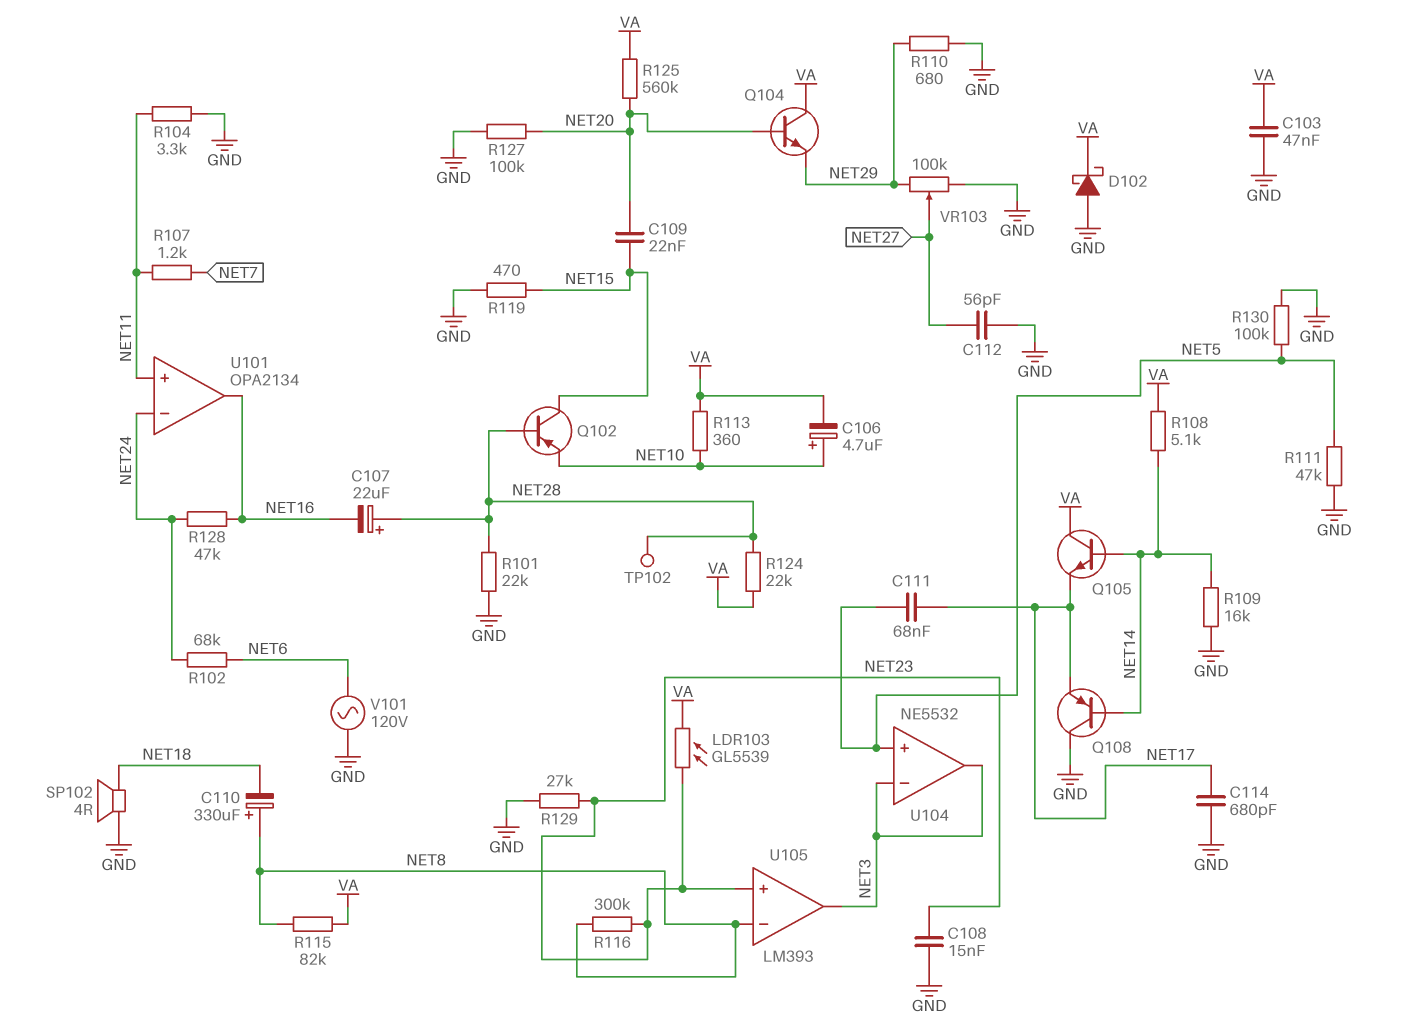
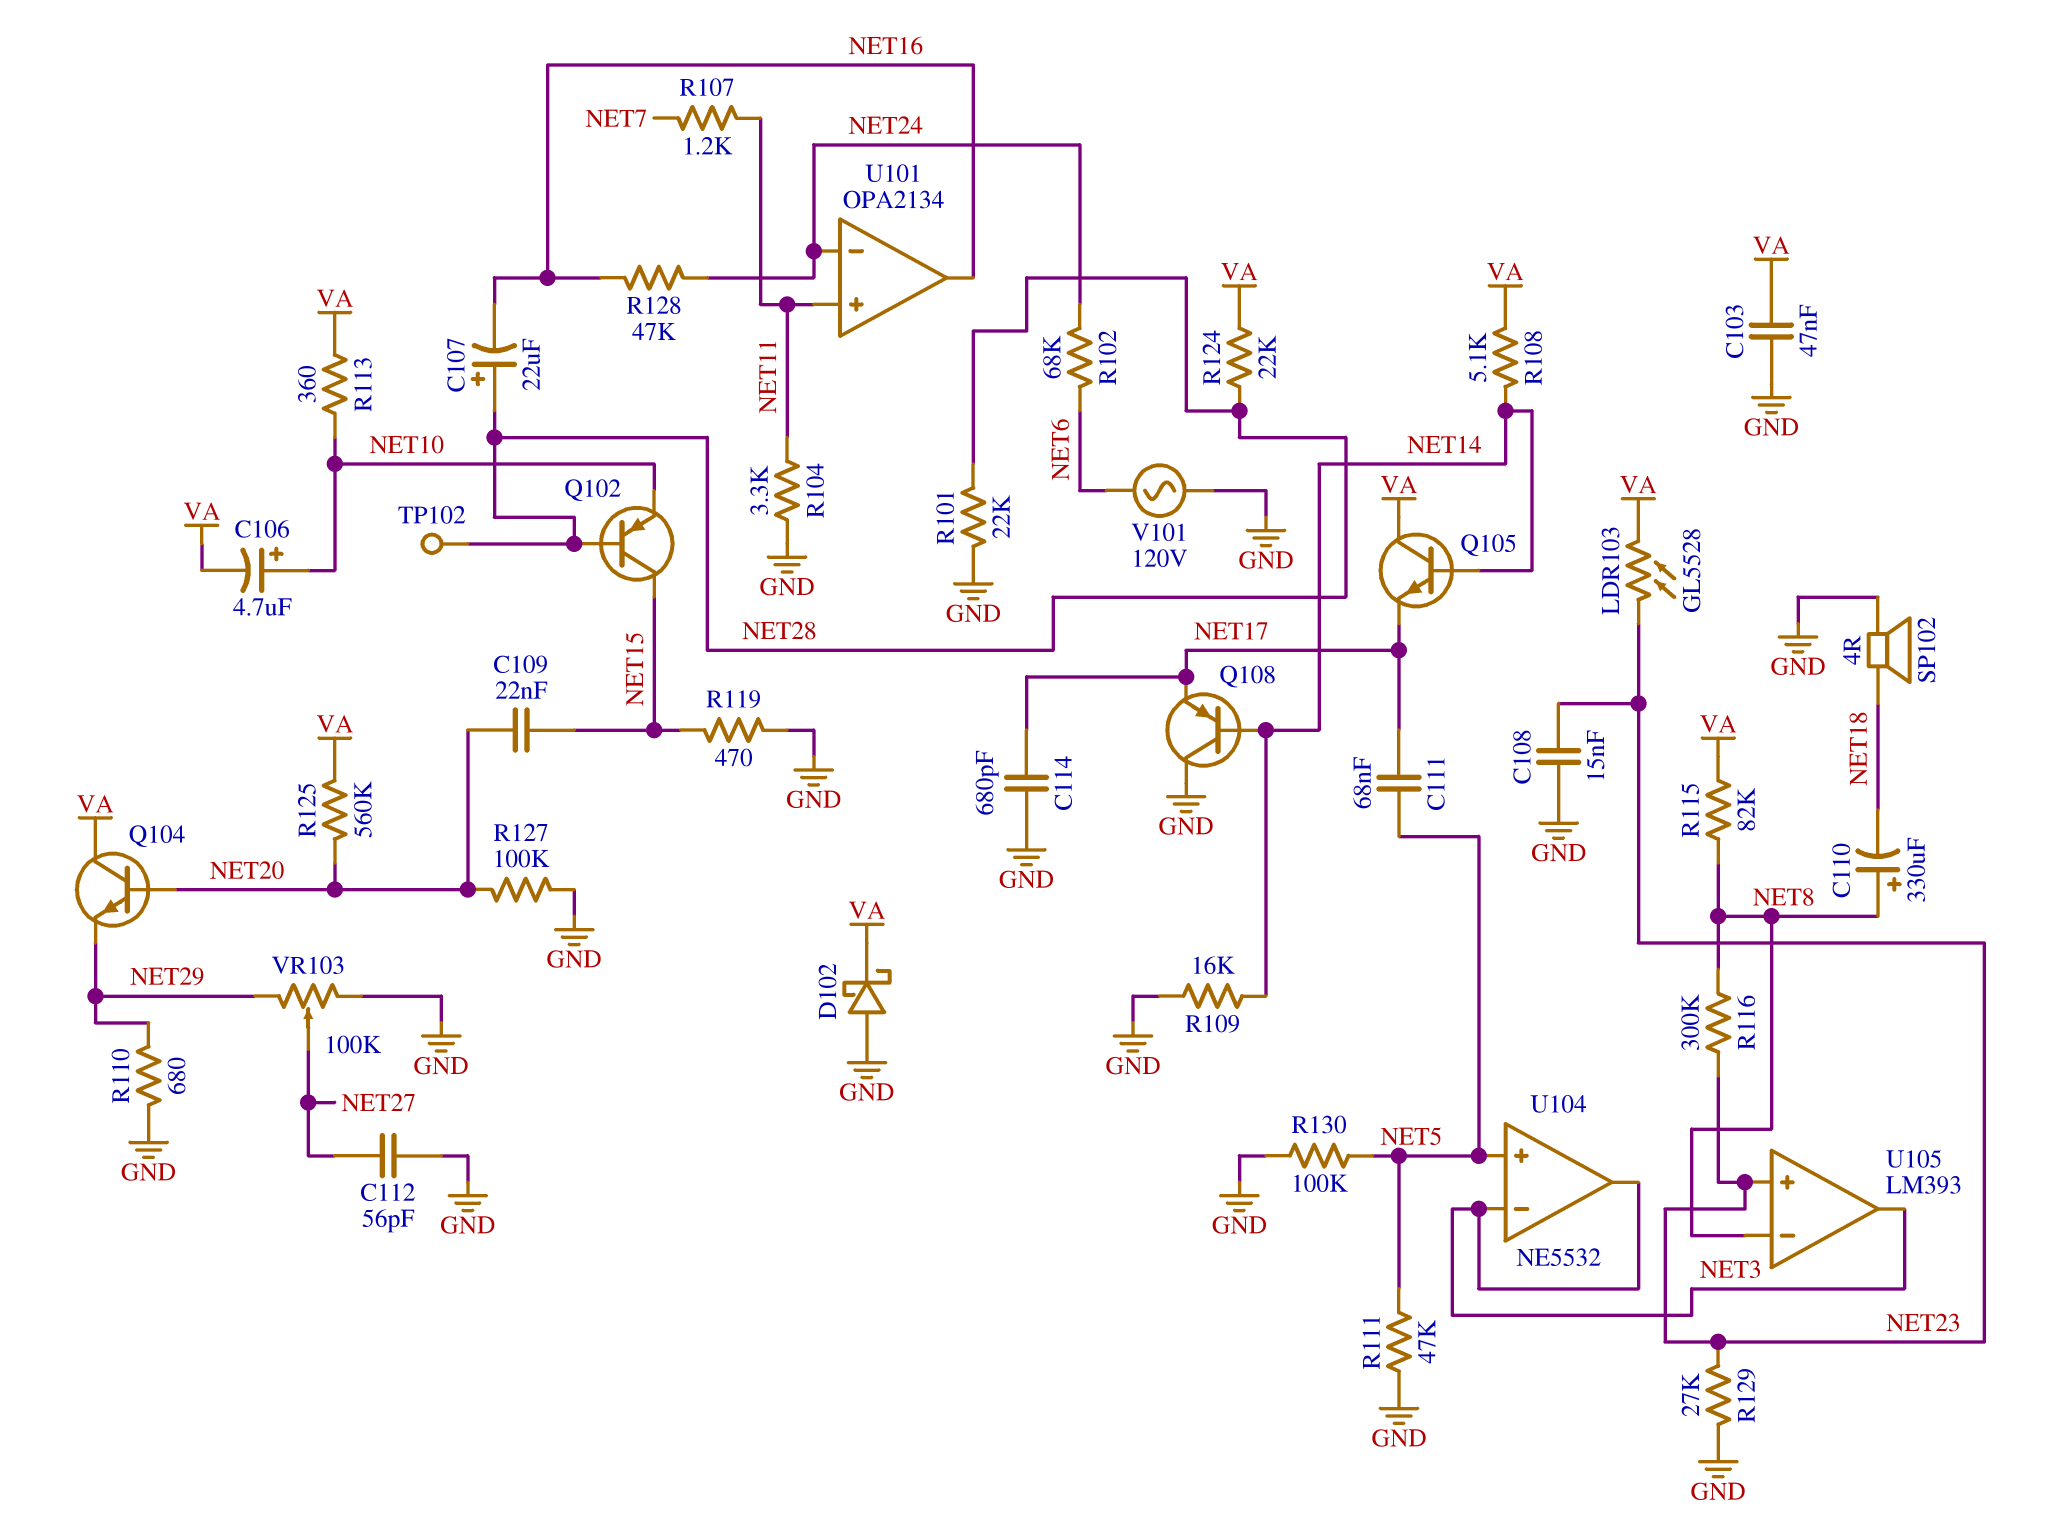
LDR103: GL5539 (NET23, VA) -> GL5528 (NET23, VA)

